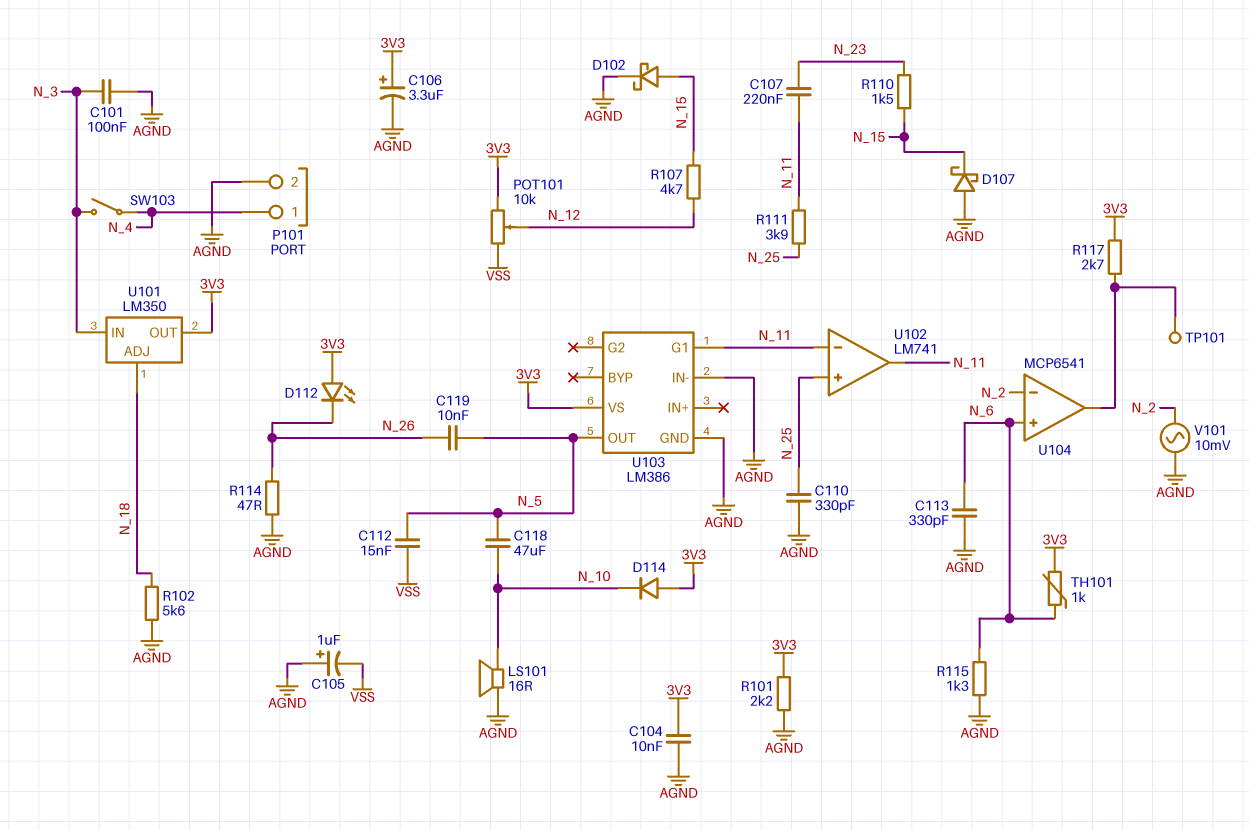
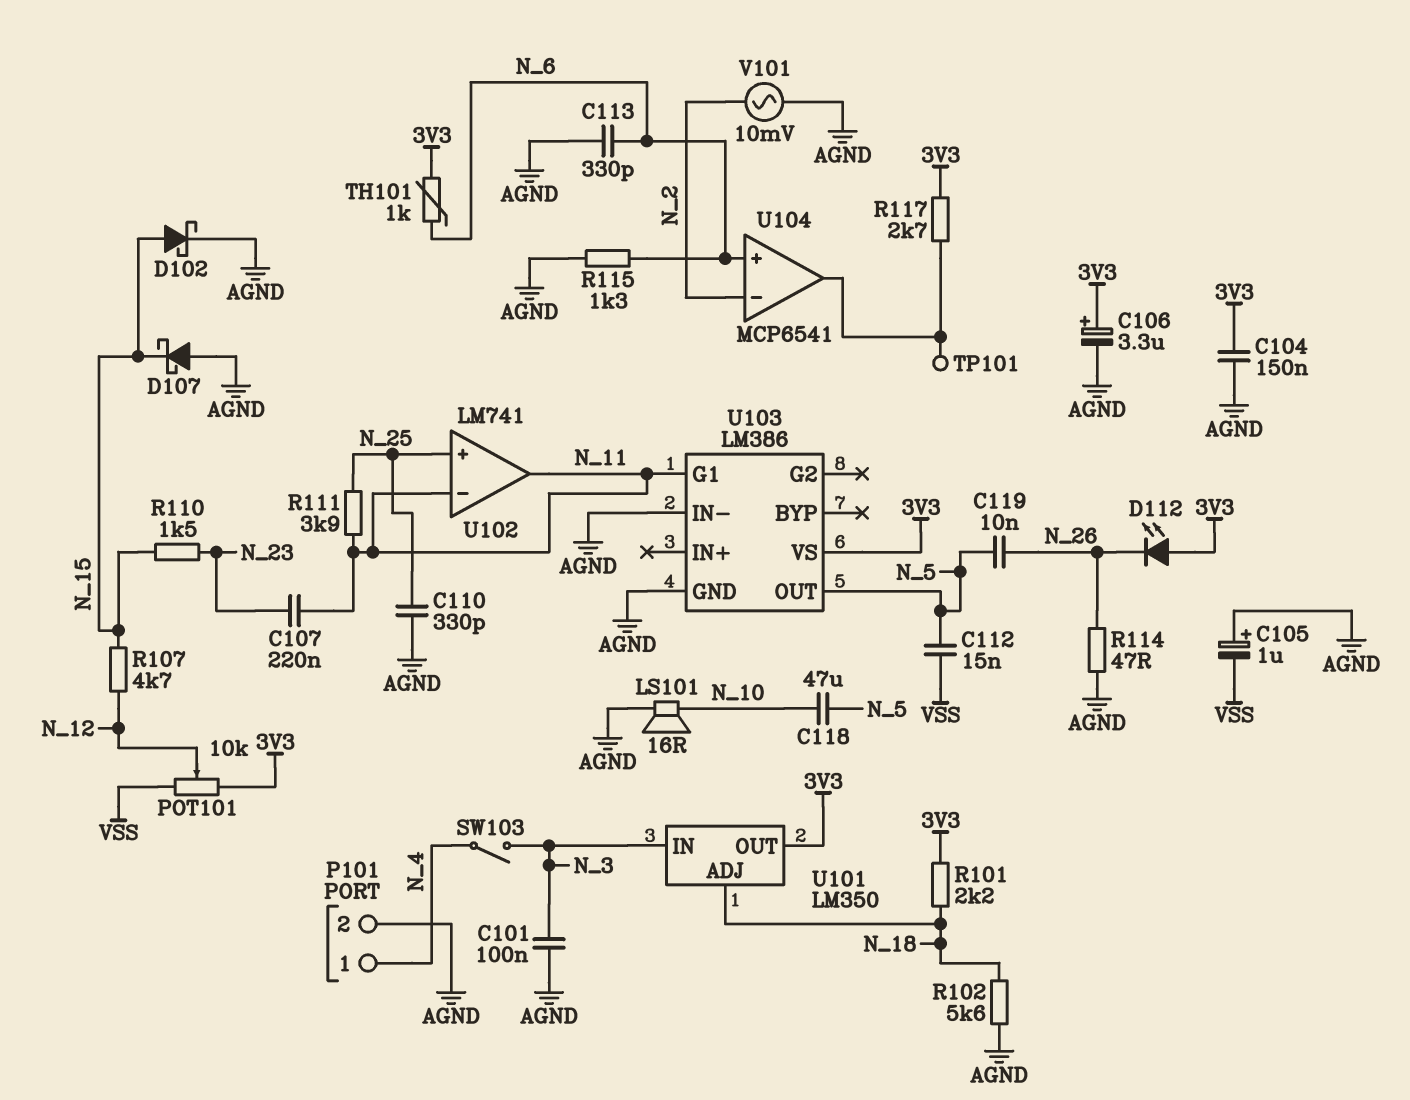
C104: 10nF (3V3, AGND) -> 150nF (3V3, AGND)
D114: diode (A 3V3, K N_10) -> none
R101: 2.2k (3V3, AGND) -> 2.2k (3V3, N_18)

